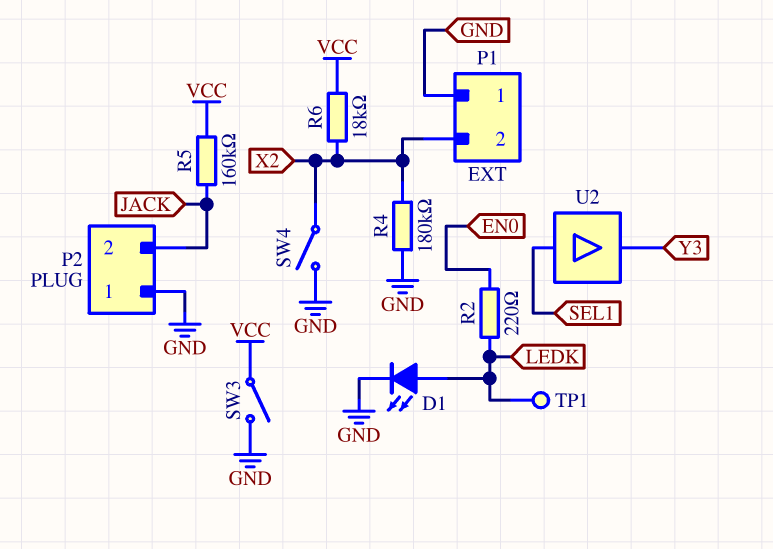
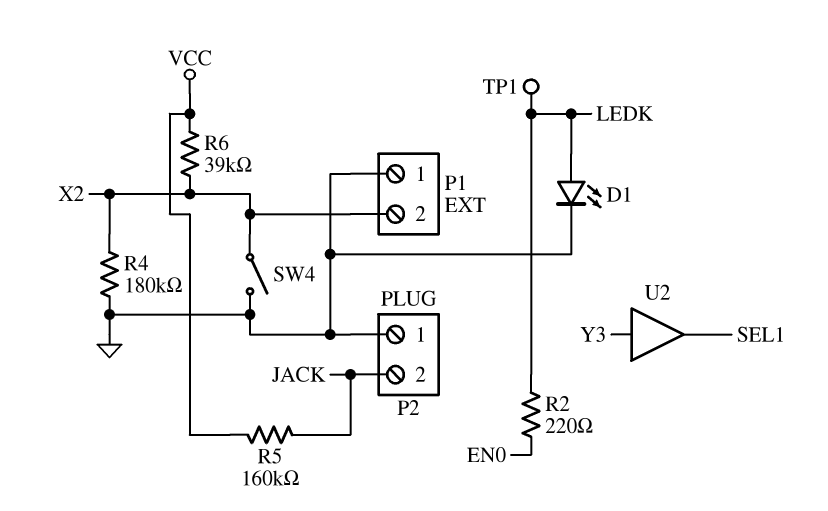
R6: 18k (VCC, X2) -> 39k (VCC, X2)
SW3: switch (GND, VCC) -> none
U2: buffer (in SEL1, out Y3) -> buffer (in Y3, out SEL1)

